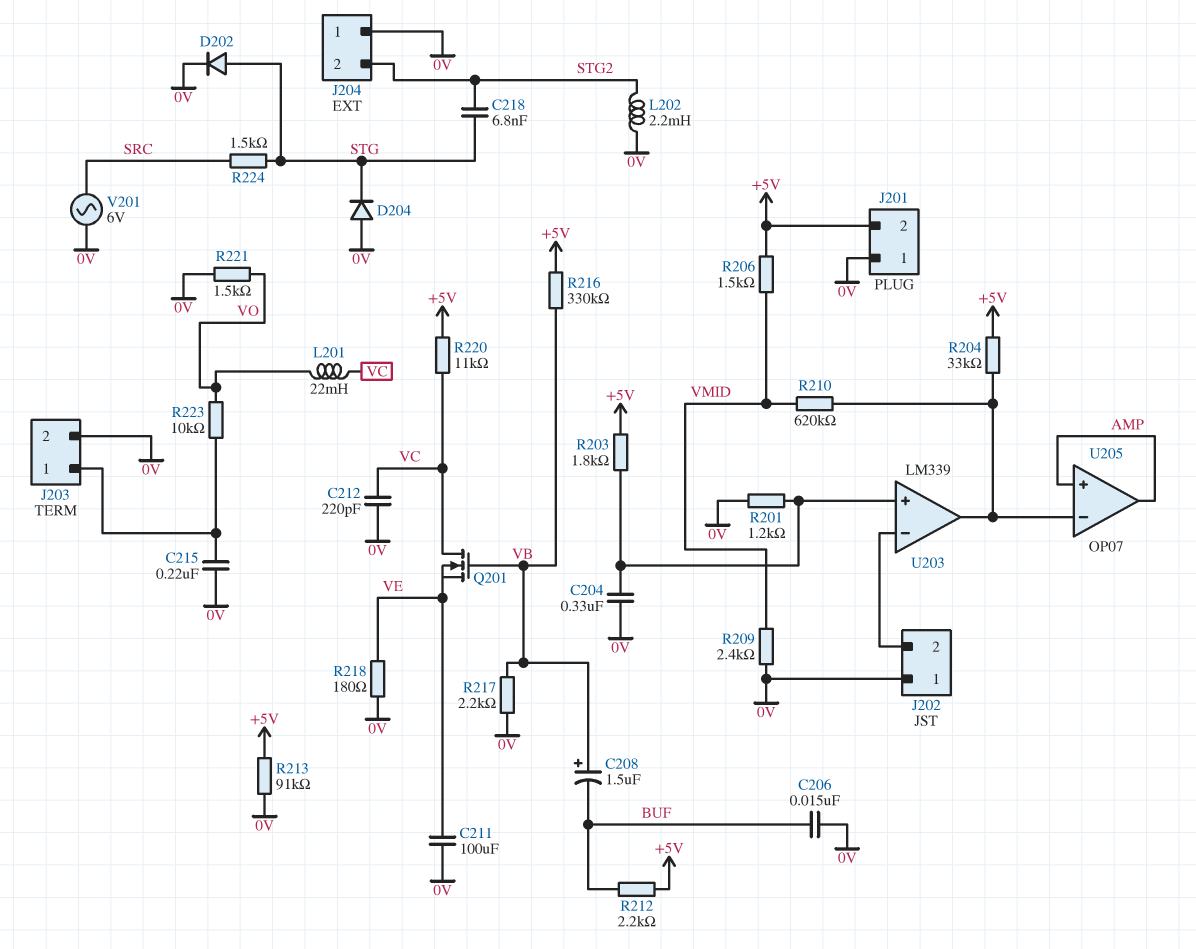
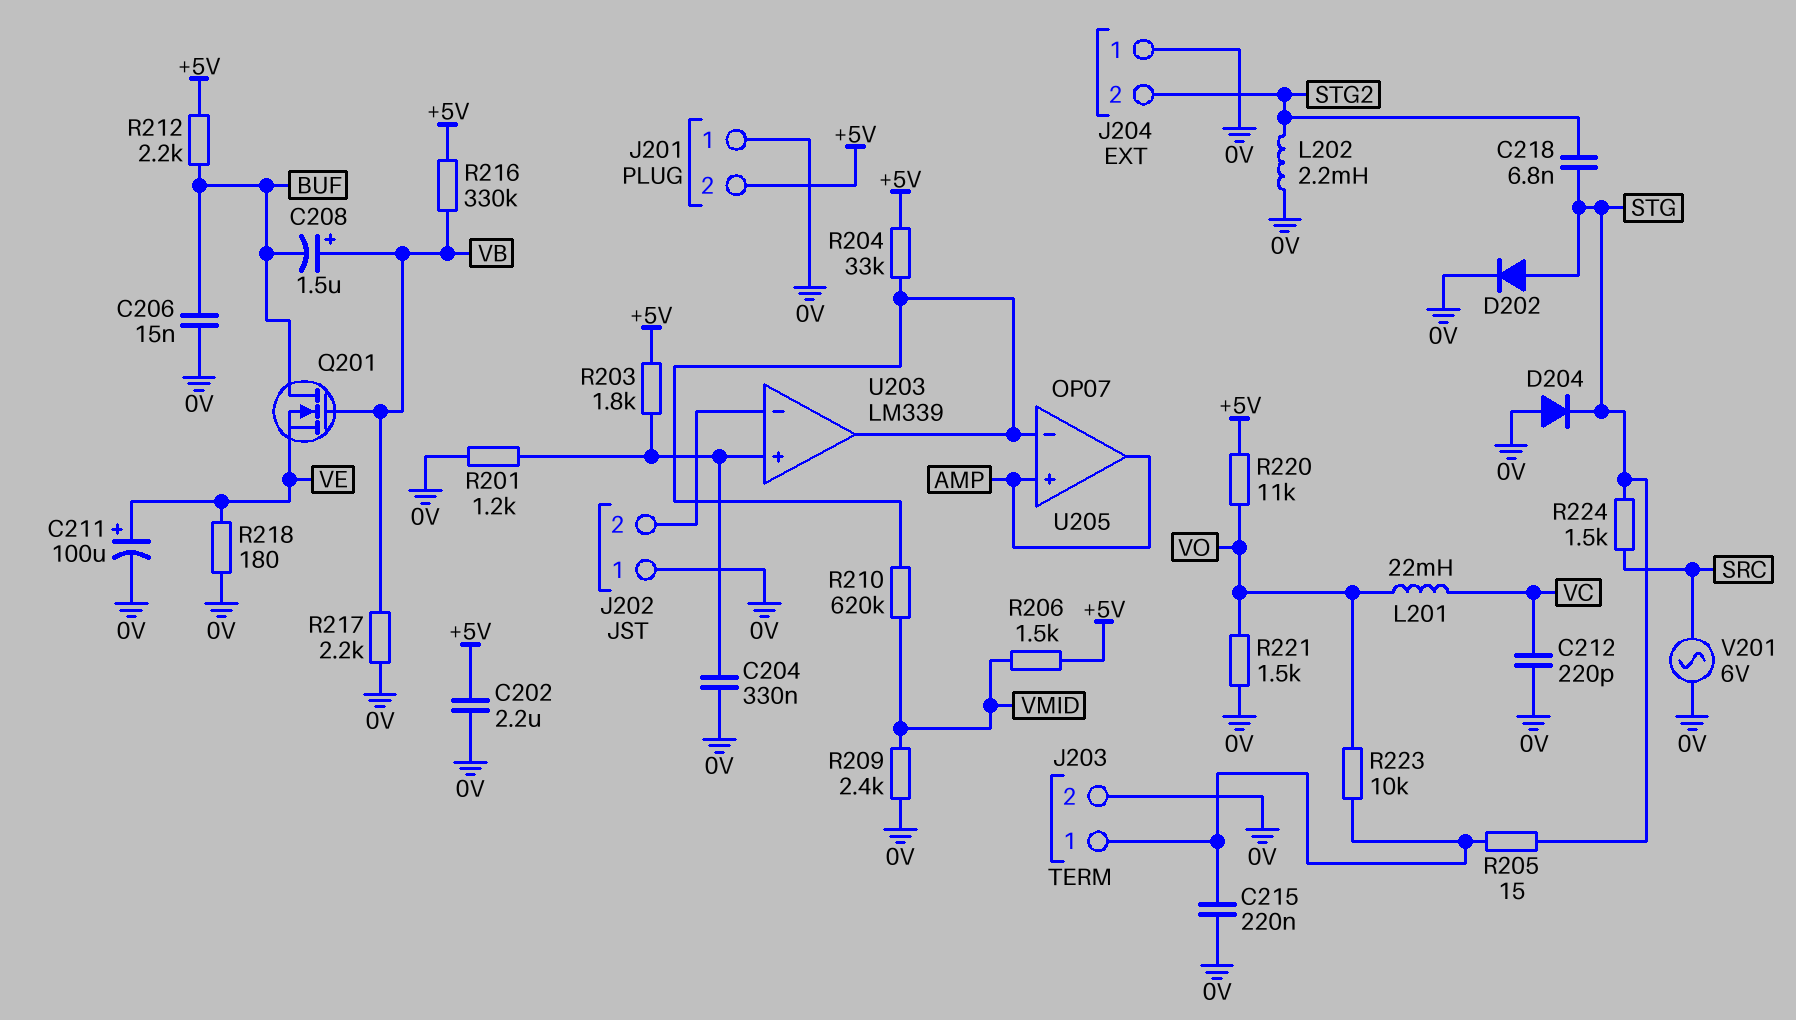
C202: none -> 2.2uF (+5V, 0V)
C211: 100uF (0V, VE) -> 100uF (plus VE, minus 0V)
Q201: NMOS (G VB, D VC, S VE) -> NMOS (G VB, D BUF, S VE)
R205: none -> 15 (J203/1, STG)
R213: 91k (+5V, 0V) -> none
R220: 11k (+5V, VC) -> 11k (+5V, VO)

